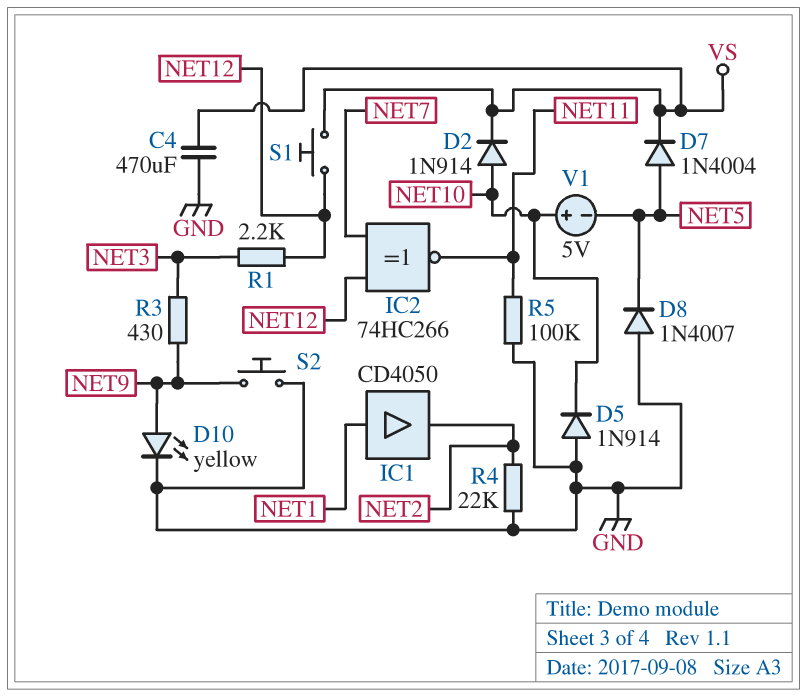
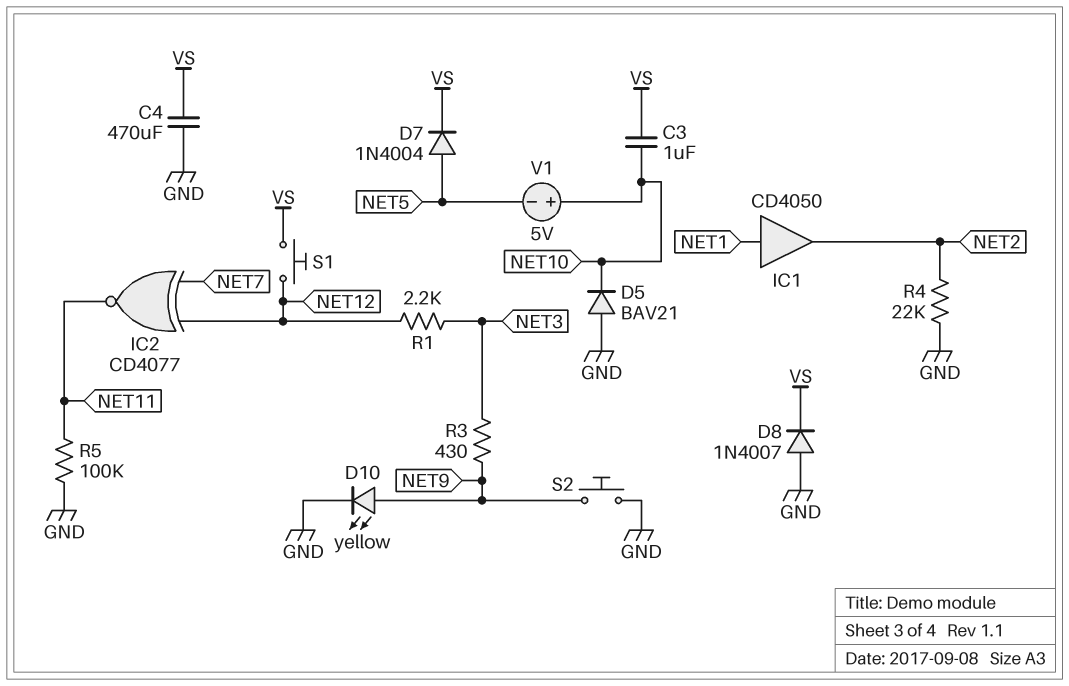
C3: none -> 1uF (NET10, VS)
D2: diode 1N914 (A NET10, K VS) -> none
D5: diode 1N914 (A GND, K NET10) -> diode BAV21 (A GND, K NET10)
D8: diode 1N4007 (A GND, K NET5) -> diode 1N4007 (A GND, K VS)
IC2: XNOR 74HC266 (in NET7, in NET12, out NET11) -> XNOR CD4077 (in NET7, in NET12, out NET11)

